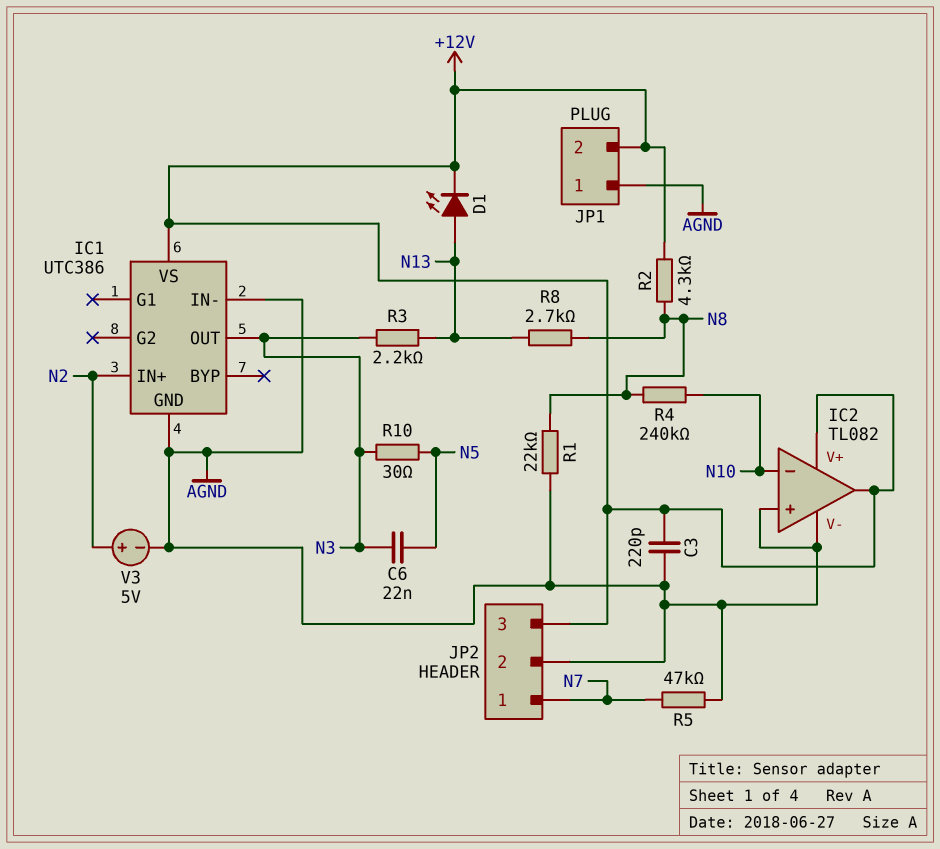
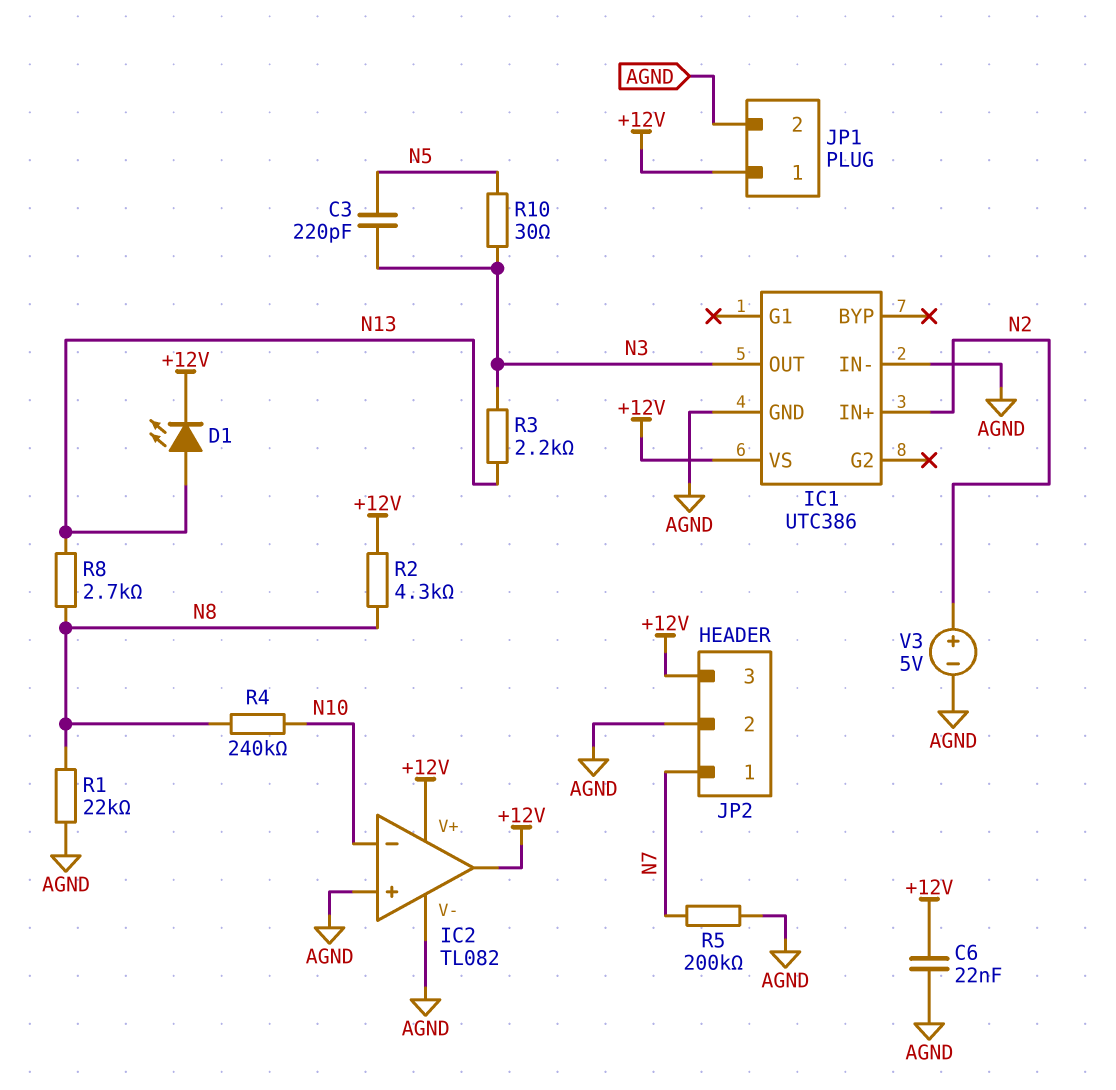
C3: 220pF (+12V, AGND) -> 220pF (N3, N5)
C6: 22nF (N3, N5) -> 22nF (+12V, AGND)
JP1 pin 1: AGND -> +12V
JP1 pin 2: +12V -> AGND
R5: 47k (AGND, N7) -> 200k (AGND, N7)

